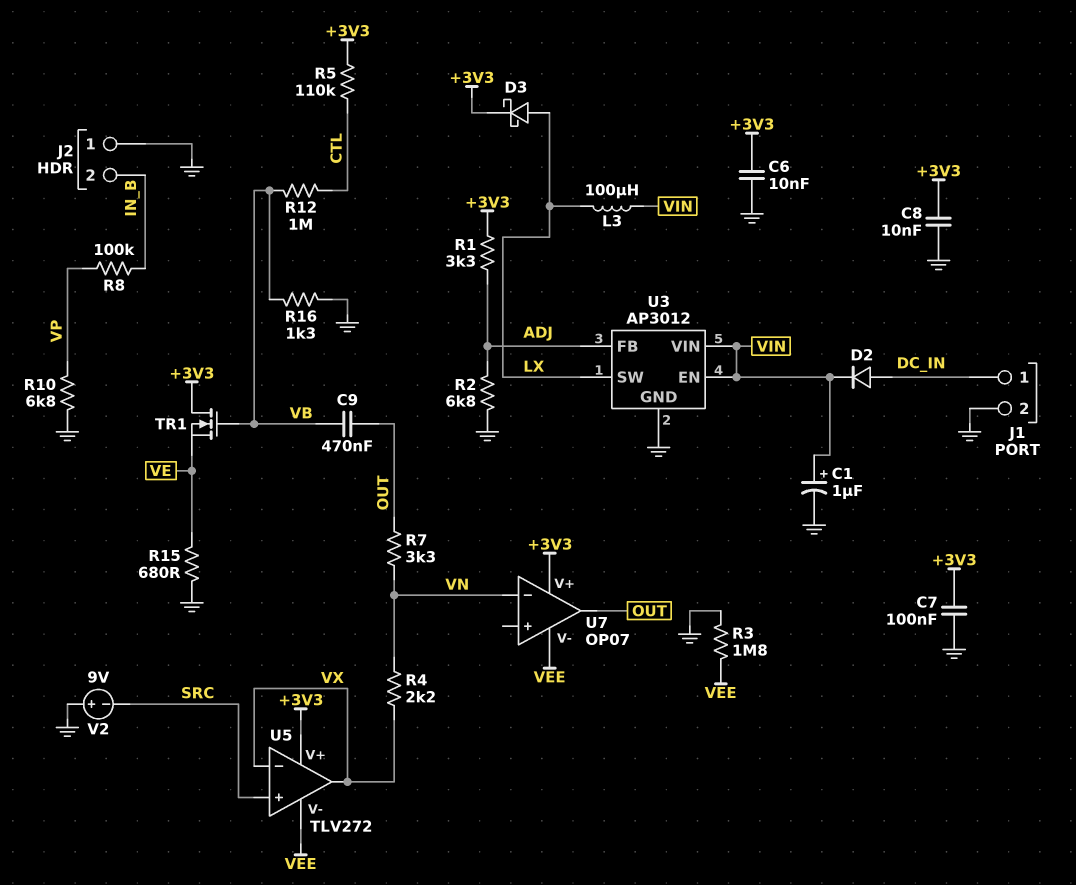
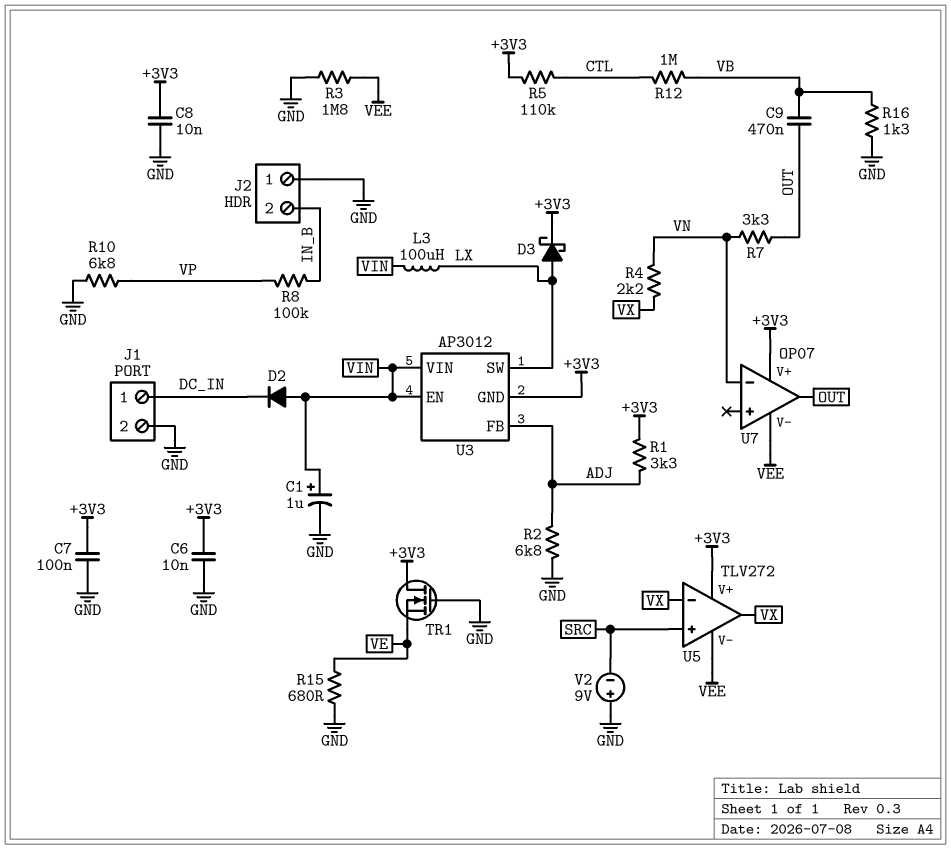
D2: diode (A DC_IN, K VIN) -> diode (A VIN, K DC_IN)
TR1: NMOS (G VB, D +3V3, S VE) -> NMOS (G GND, D +3V3, S VE)
U3 pin GND: GND -> +3V3

